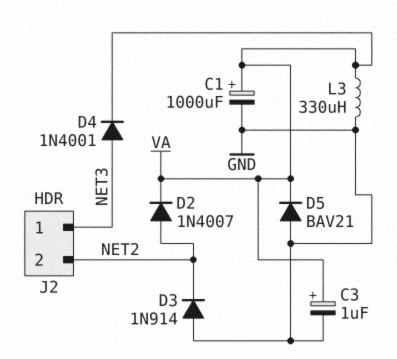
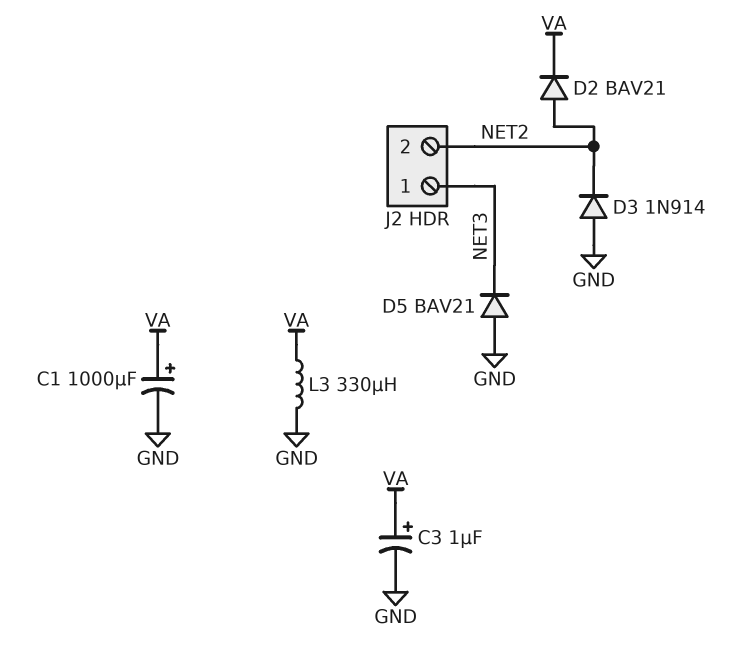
D2: diode 1N4007 (A NET2, K VA) -> diode BAV21 (A NET2, K VA)
D4: diode 1N4001 (A NET3, K VA) -> none
D5: diode BAV21 (A GND, K VA) -> diode BAV21 (A GND, K NET3)

